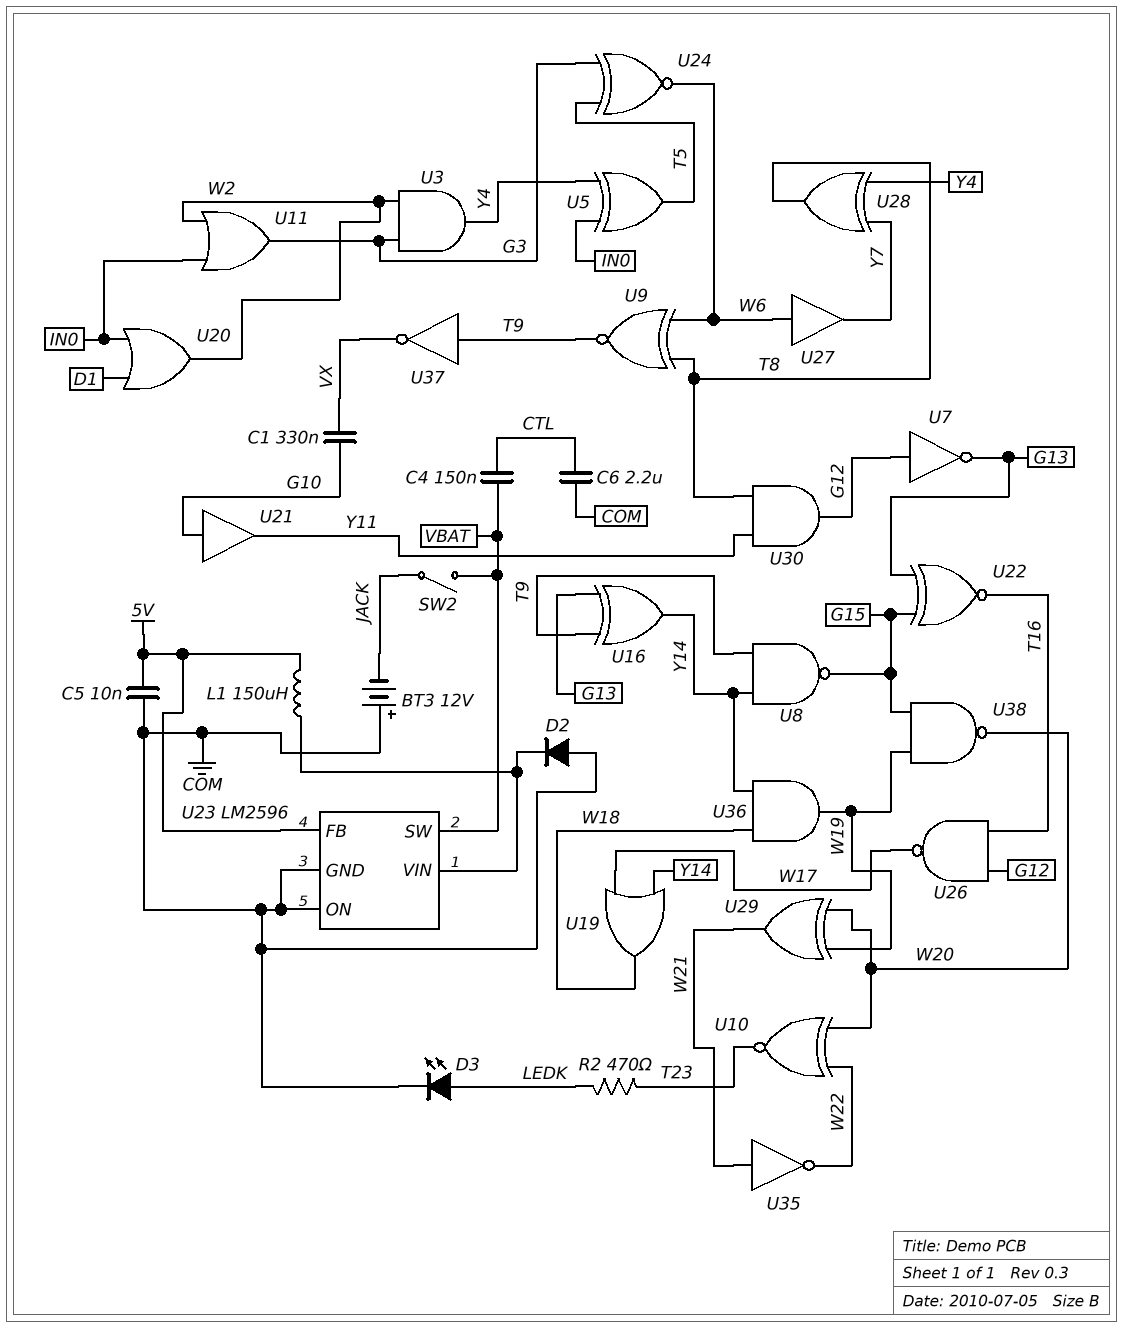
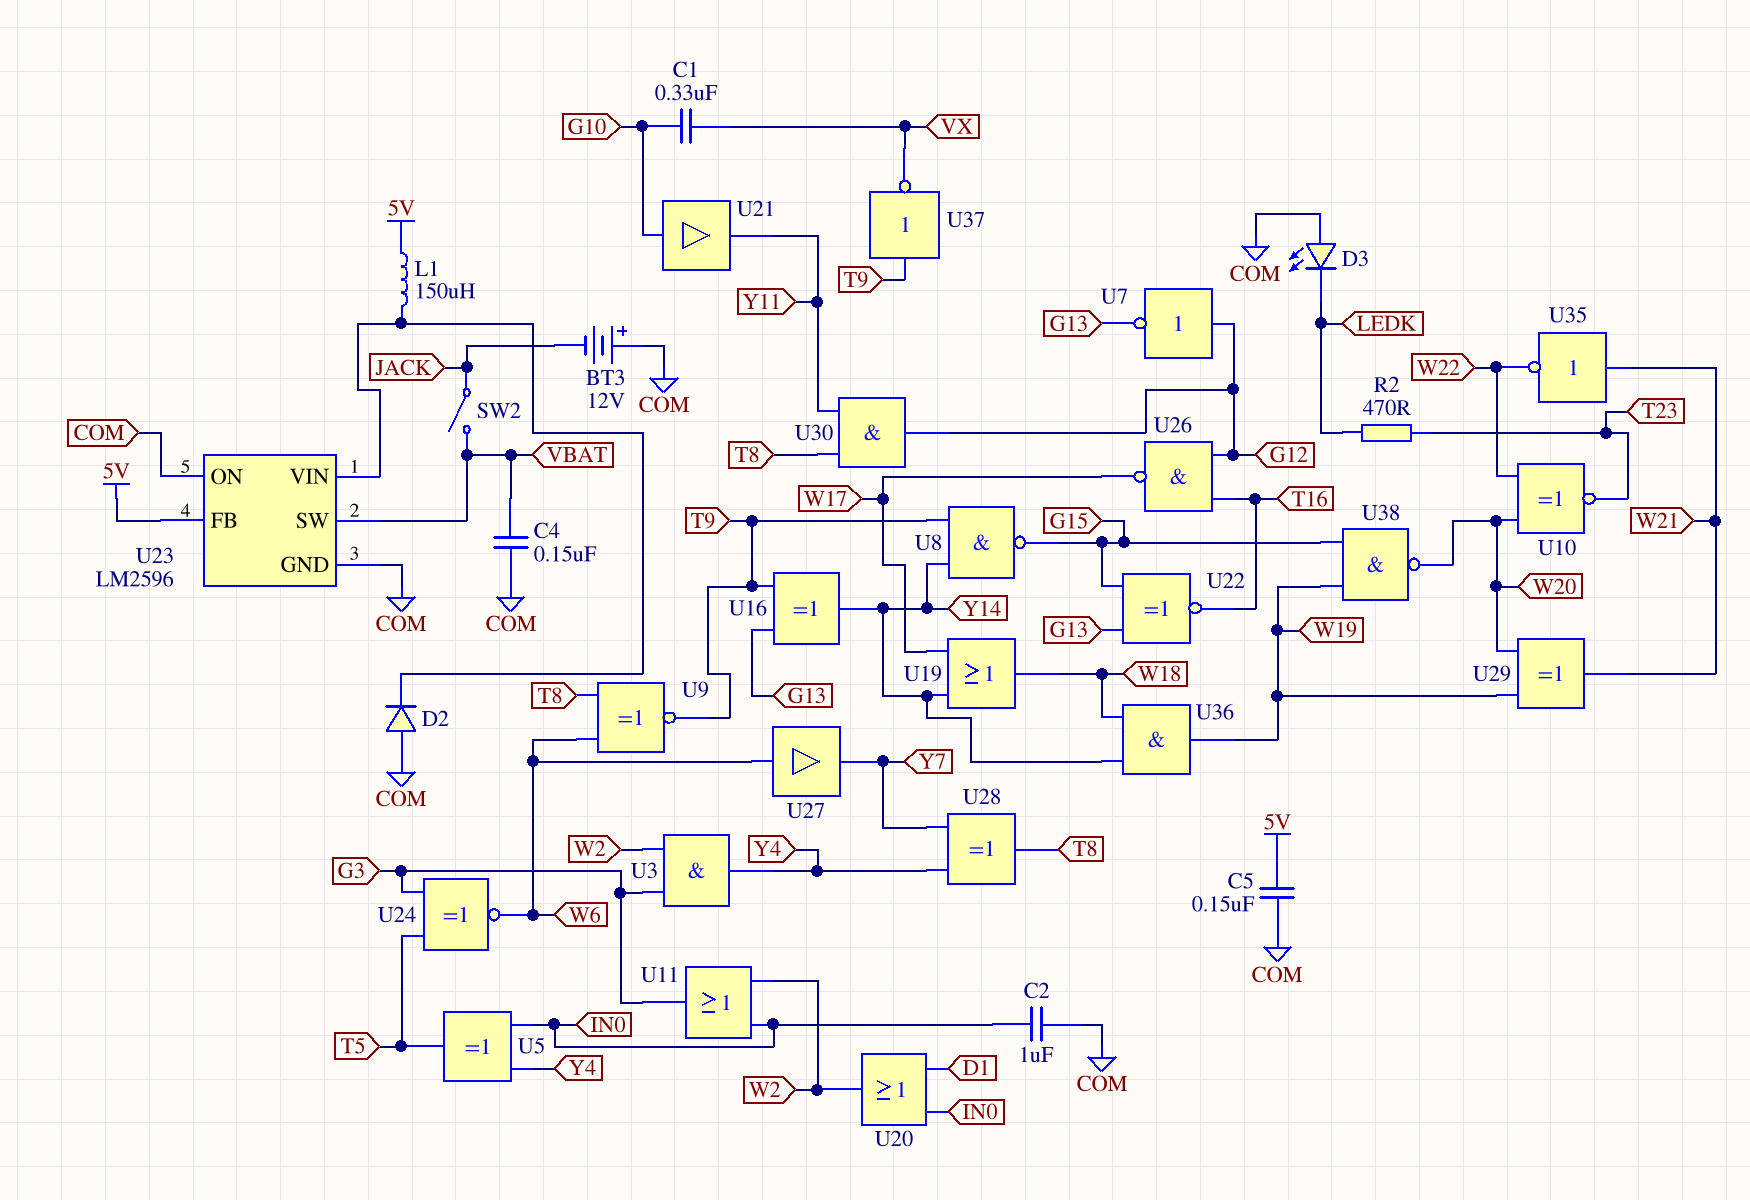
C2: none -> 1uF (COM, IN0)
C4: 150nF (CTL, VBAT) -> 150nF (COM, VBAT)
C5: 10nF (5V, COM) -> 150nF (5V, COM)
C6: 2.2uF (COM, CTL) -> none
D3: LED (A LEDK, K COM) -> LED (A COM, K LEDK)

